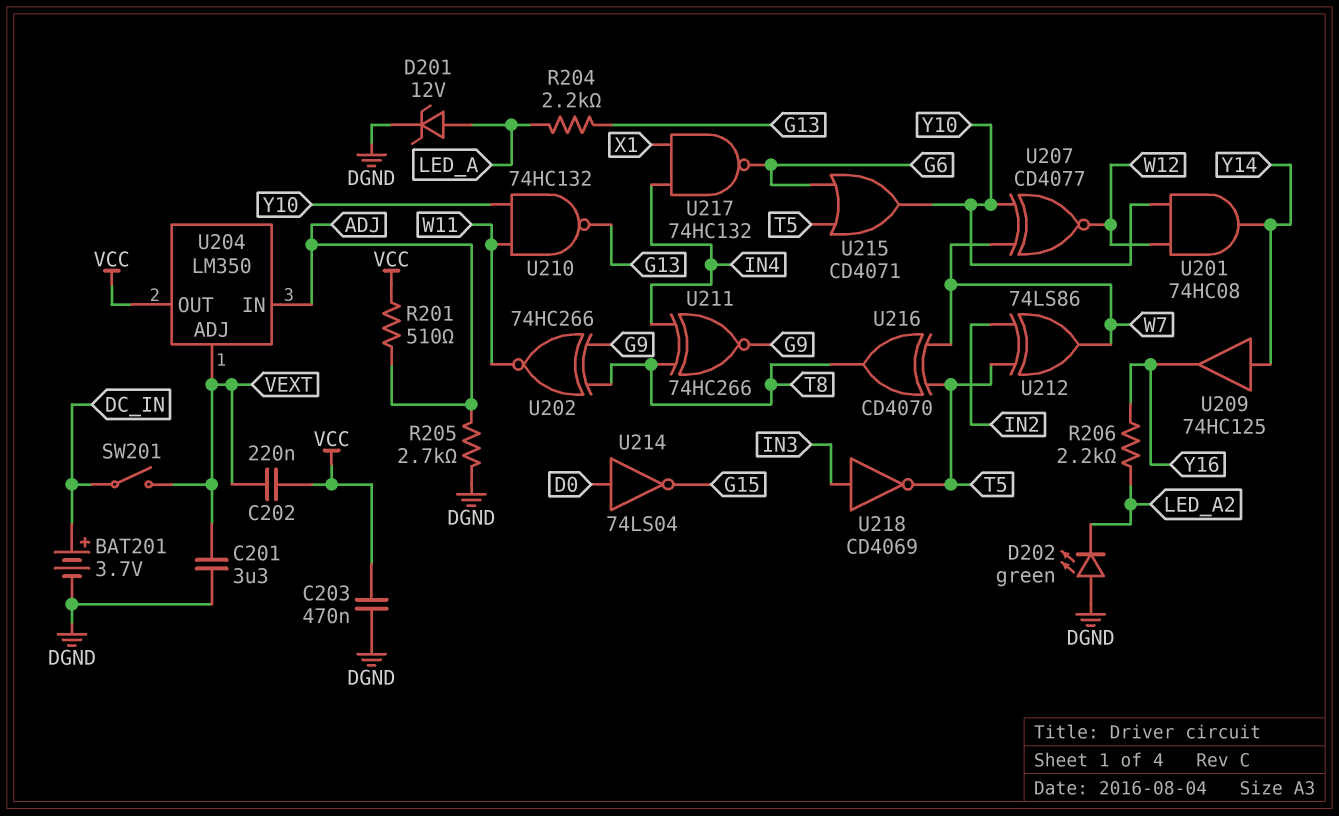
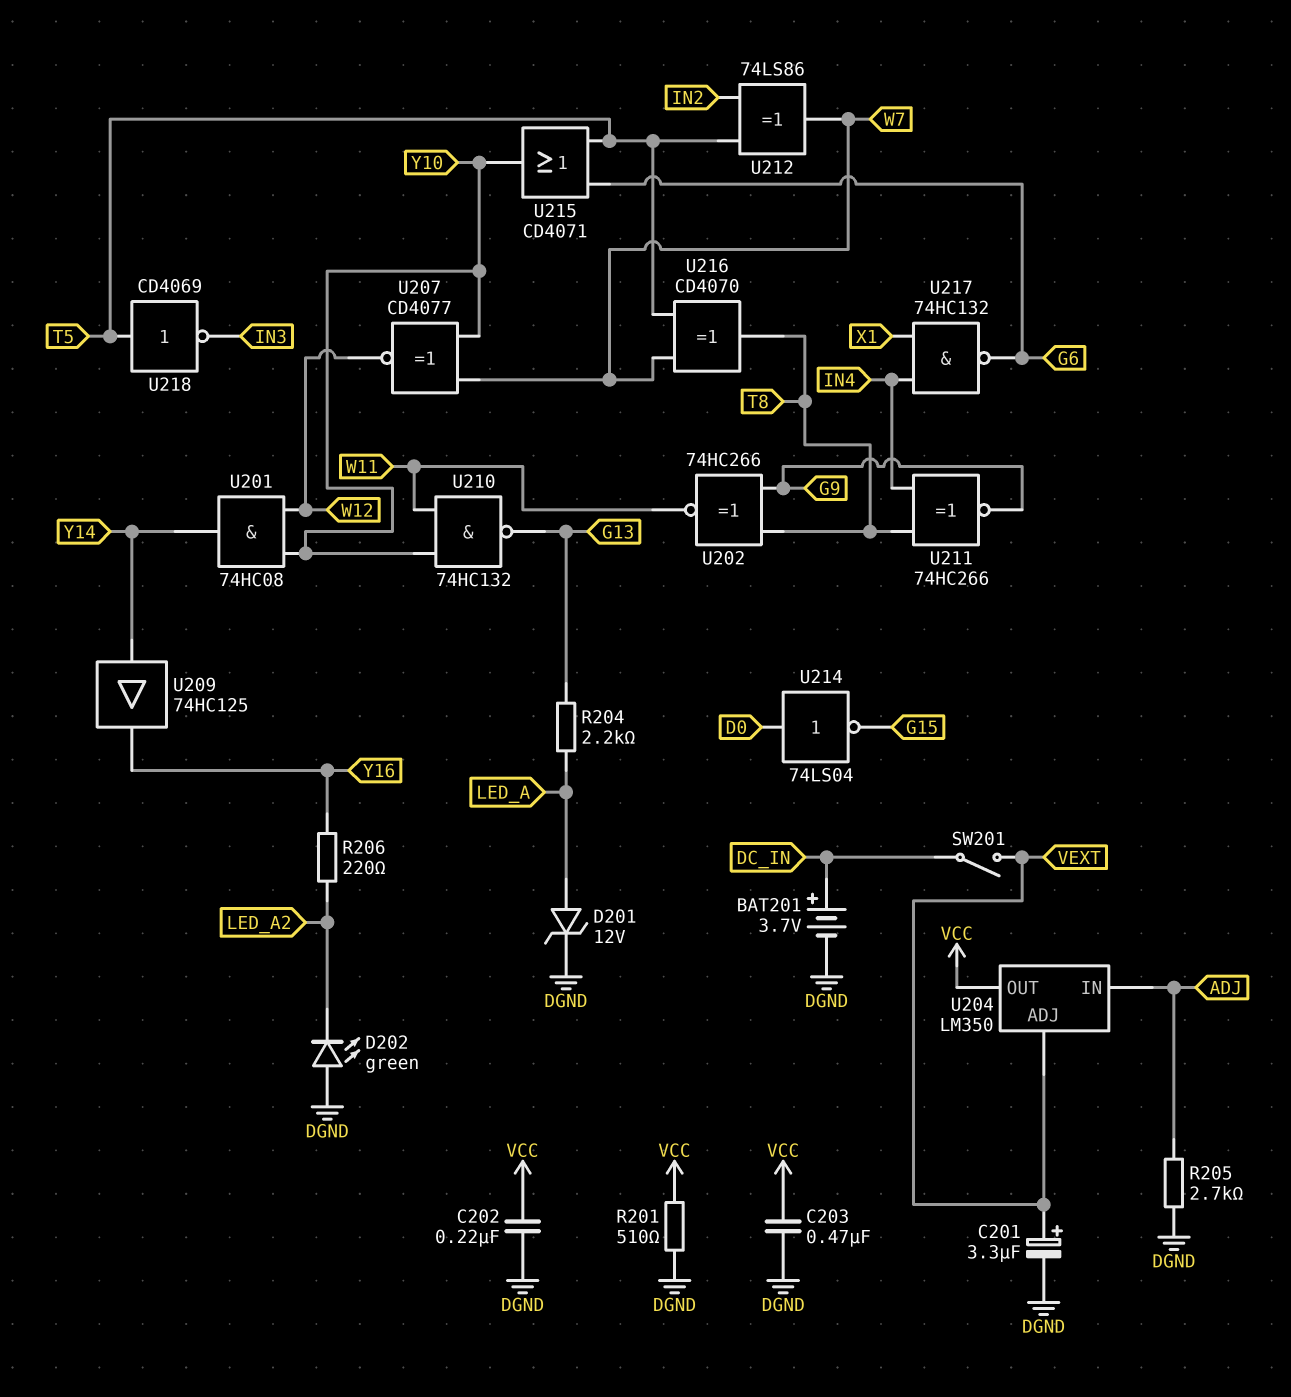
C201: 3.3uF (DGND, VEXT) -> 3.3uF (plus VEXT, minus DGND)
C202: 220nF (VCC, VEXT) -> 220nF (DGND, VCC)
R201: 510 (ADJ, VCC) -> 510 (DGND, VCC)
R206: 2.2k (LED_A2, Y16) -> 220 (LED_A2, Y16)
U218: NOT CD4069 (in IN3, out T5) -> NOT CD4069 (in T5, out IN3)

